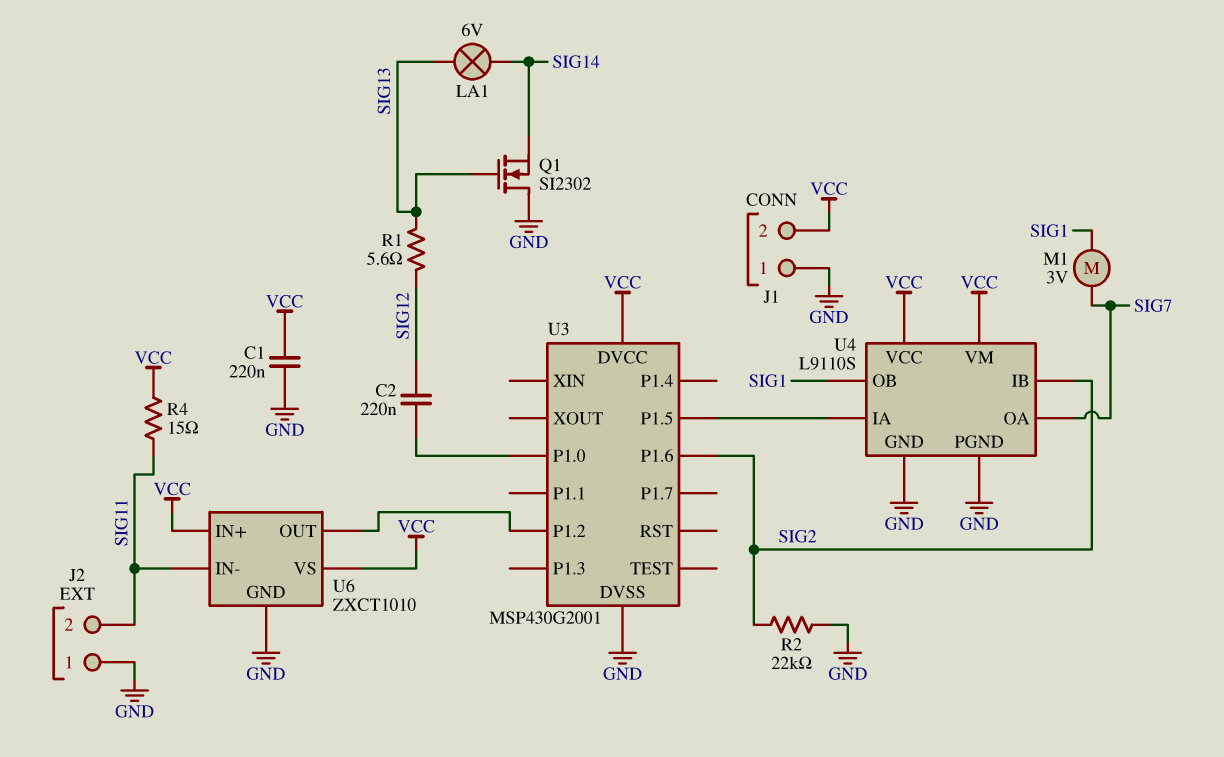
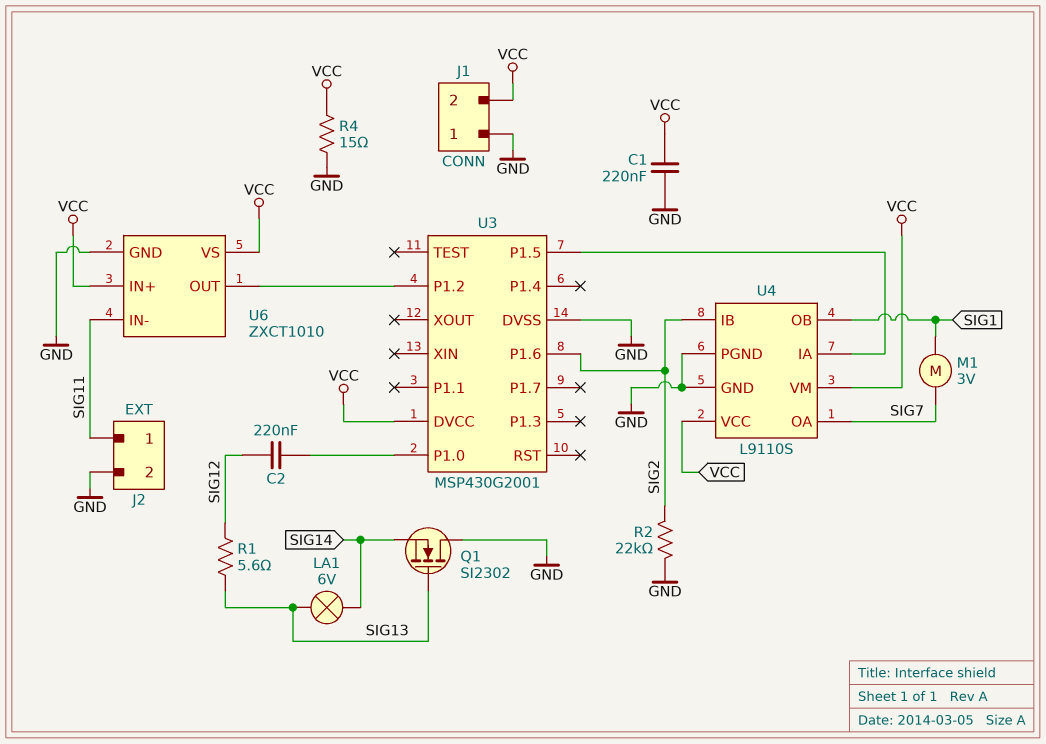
J2 pin 1: GND -> SIG11
J2 pin 2: SIG11 -> GND
R4: 15 (SIG11, VCC) -> 15 (GND, VCC)

